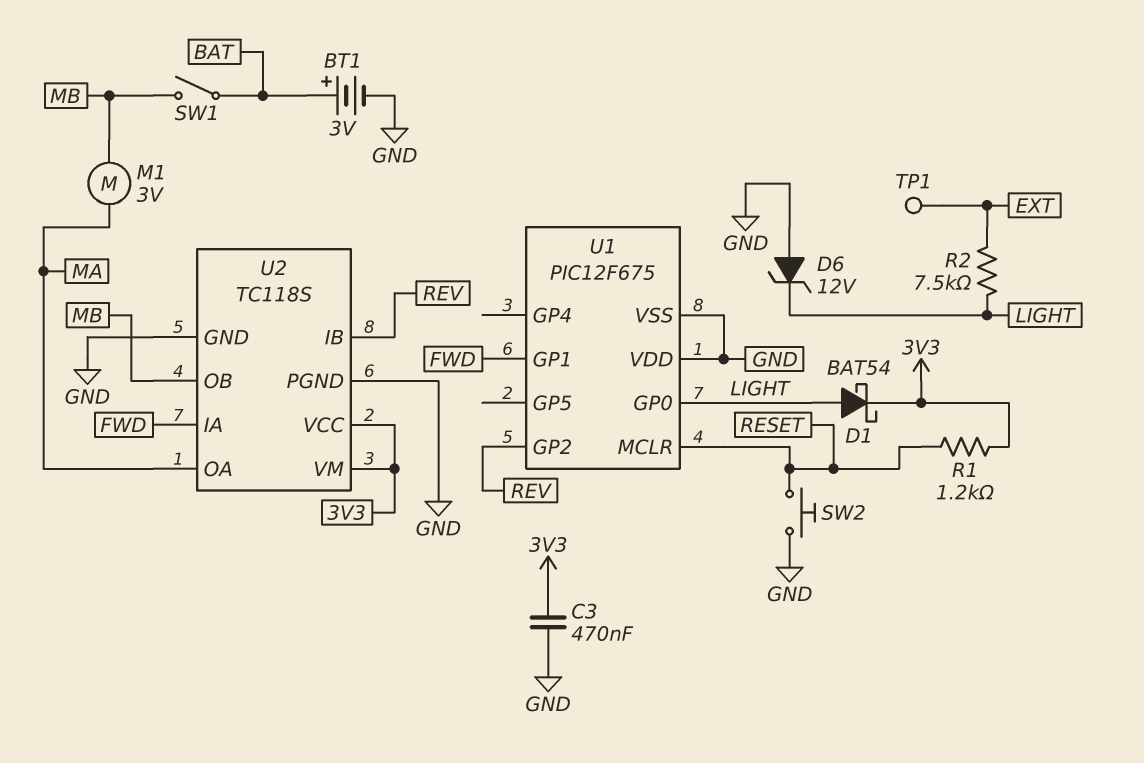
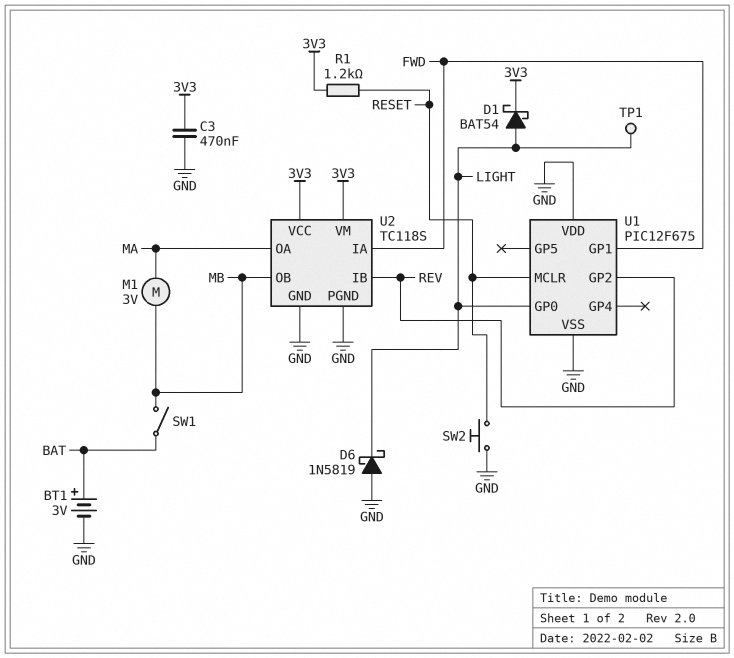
D6: zener 12V (A GND, K LIGHT) -> schottky 1N5819 (A GND, K LIGHT)
R2: 7.5k (EXT, LIGHT) -> none
TP1: test point (EXT) -> test point (LIGHT)

